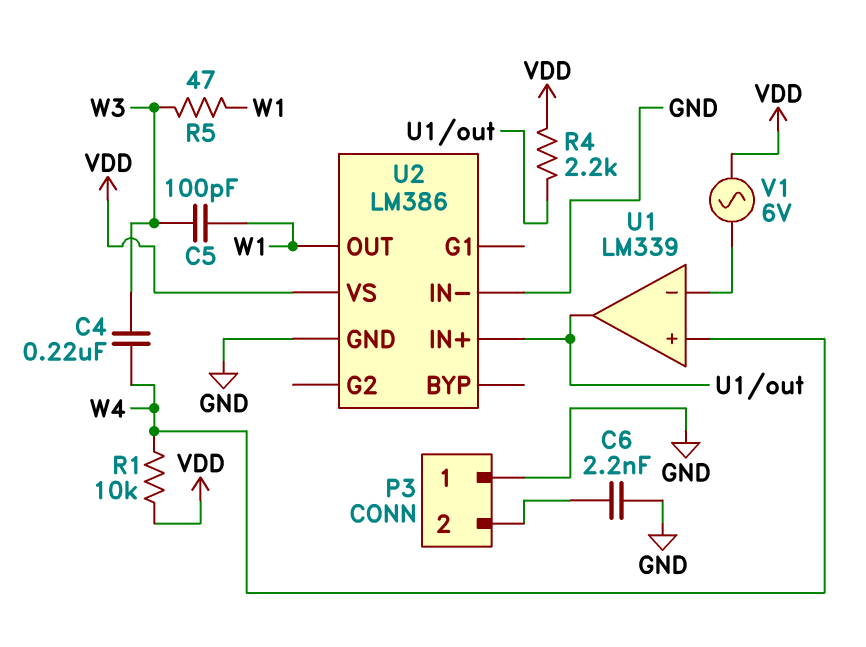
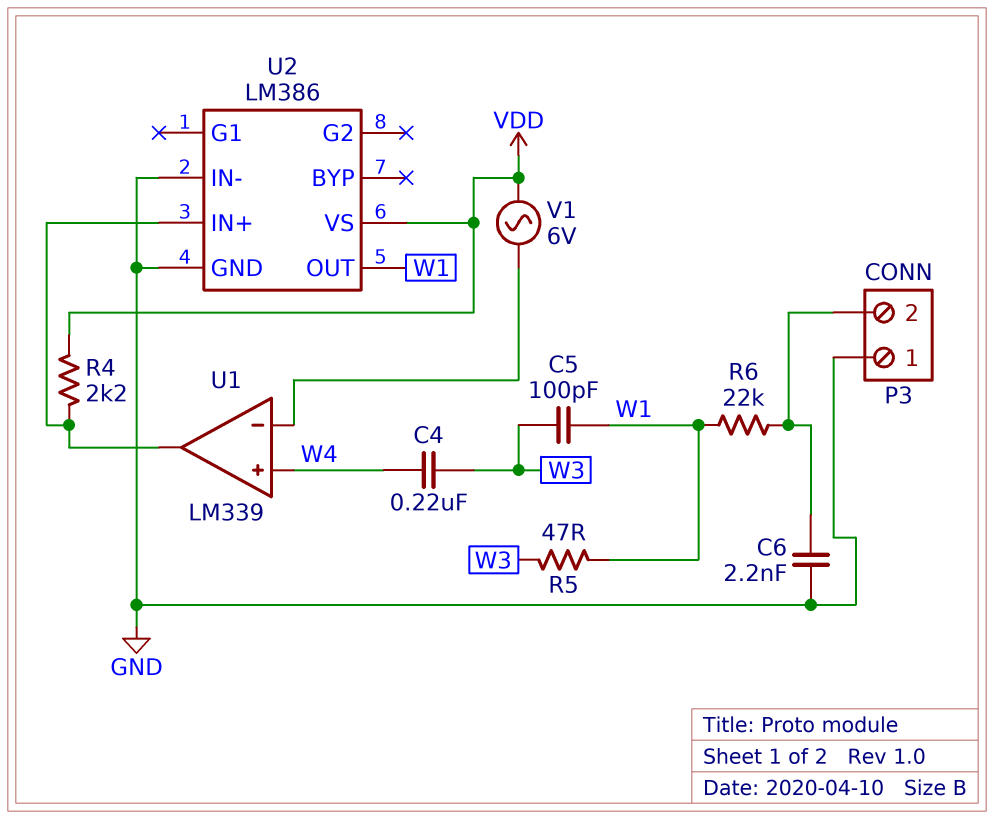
R1: 10k (VDD, W4) -> none
R6: none -> 22k (P3/2, W1)

